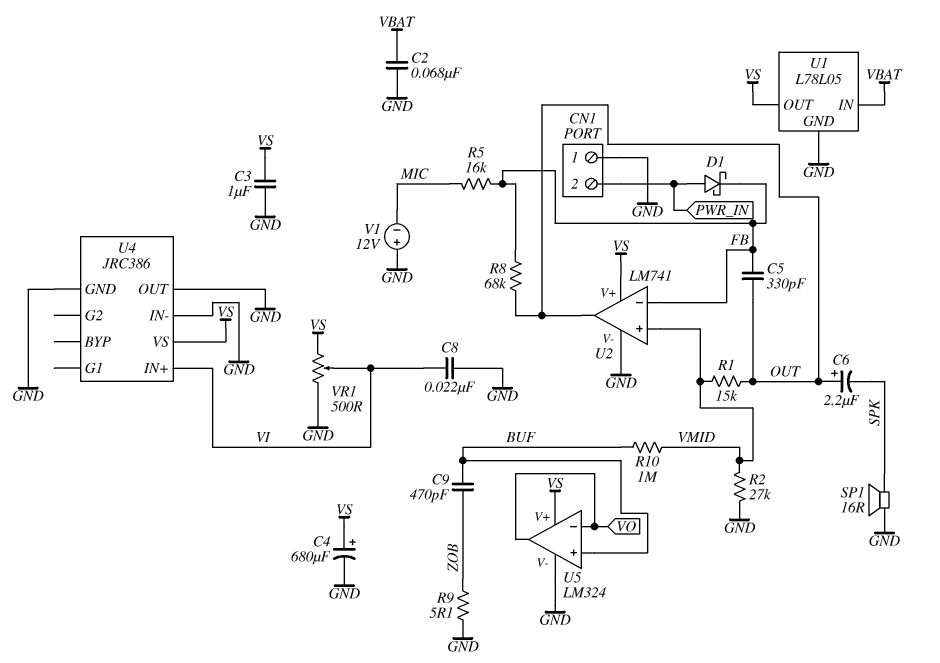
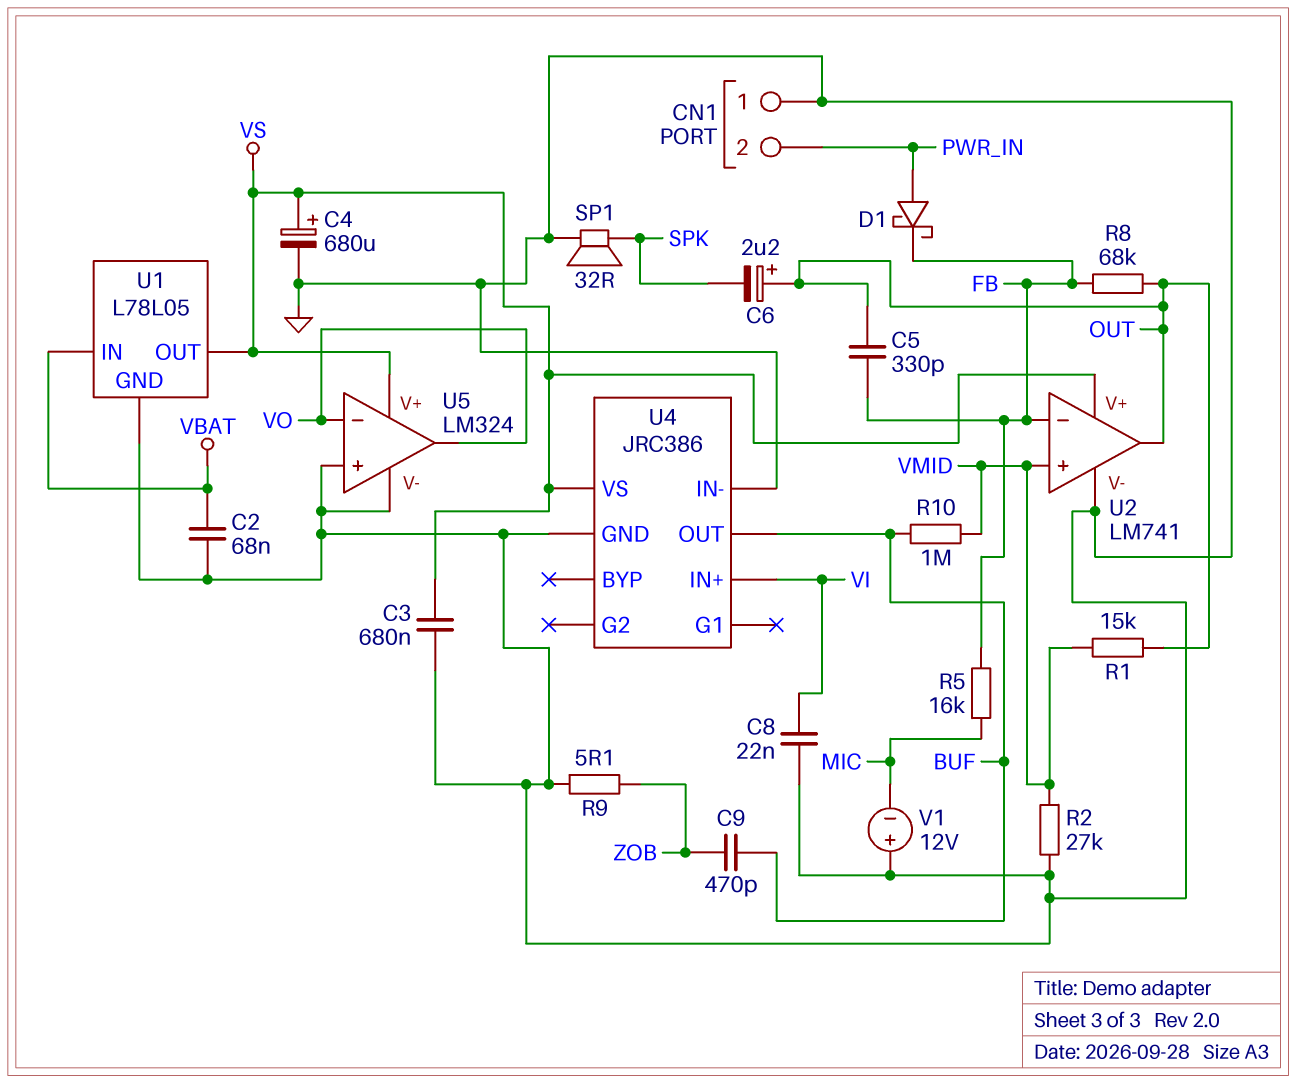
C3: 1uF (GND, VS) -> 680nF (GND, VS)
SP1: speaker 16R (GND, SPK) -> speaker 32R (GND, SPK)
U4 pin OUT: GND -> BUF
U5 pin in+: BUF -> GND
VR1: 500 (GND, VS, wiper VI) -> none

